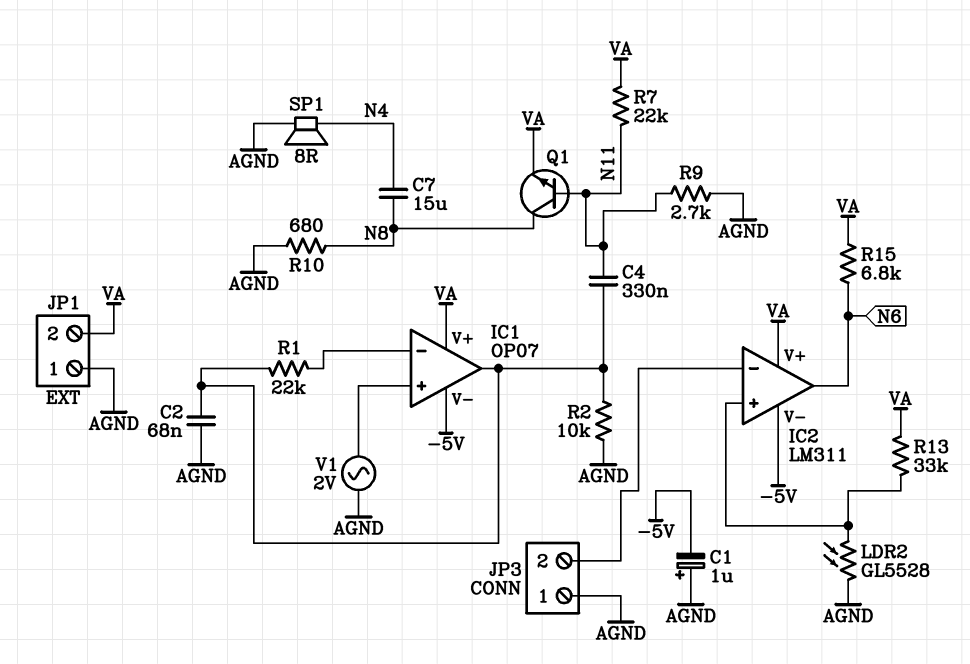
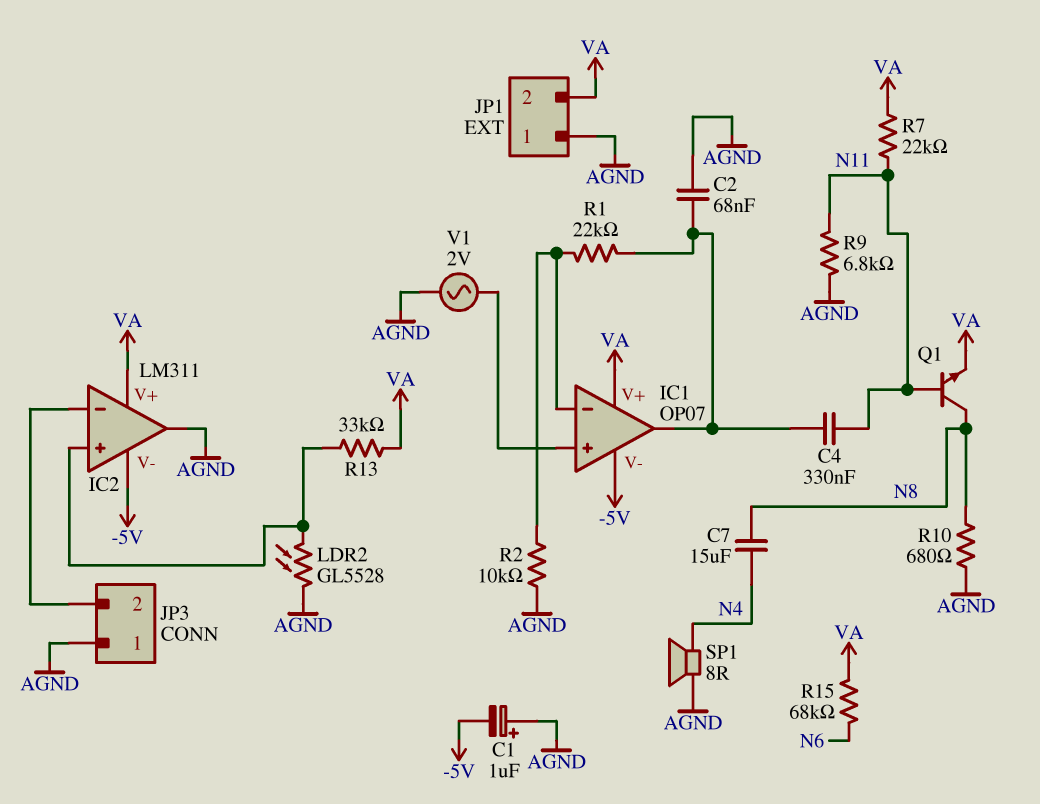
IC2 pin out: N6 -> AGND
R2: 10k (AGND, IC1/out) -> 10k (AGND, IC1/in-)
R9: 2.7k (AGND, N11) -> 6.8k (AGND, N11)
R15: 6.8k (N6, VA) -> 68k (N6, VA)

